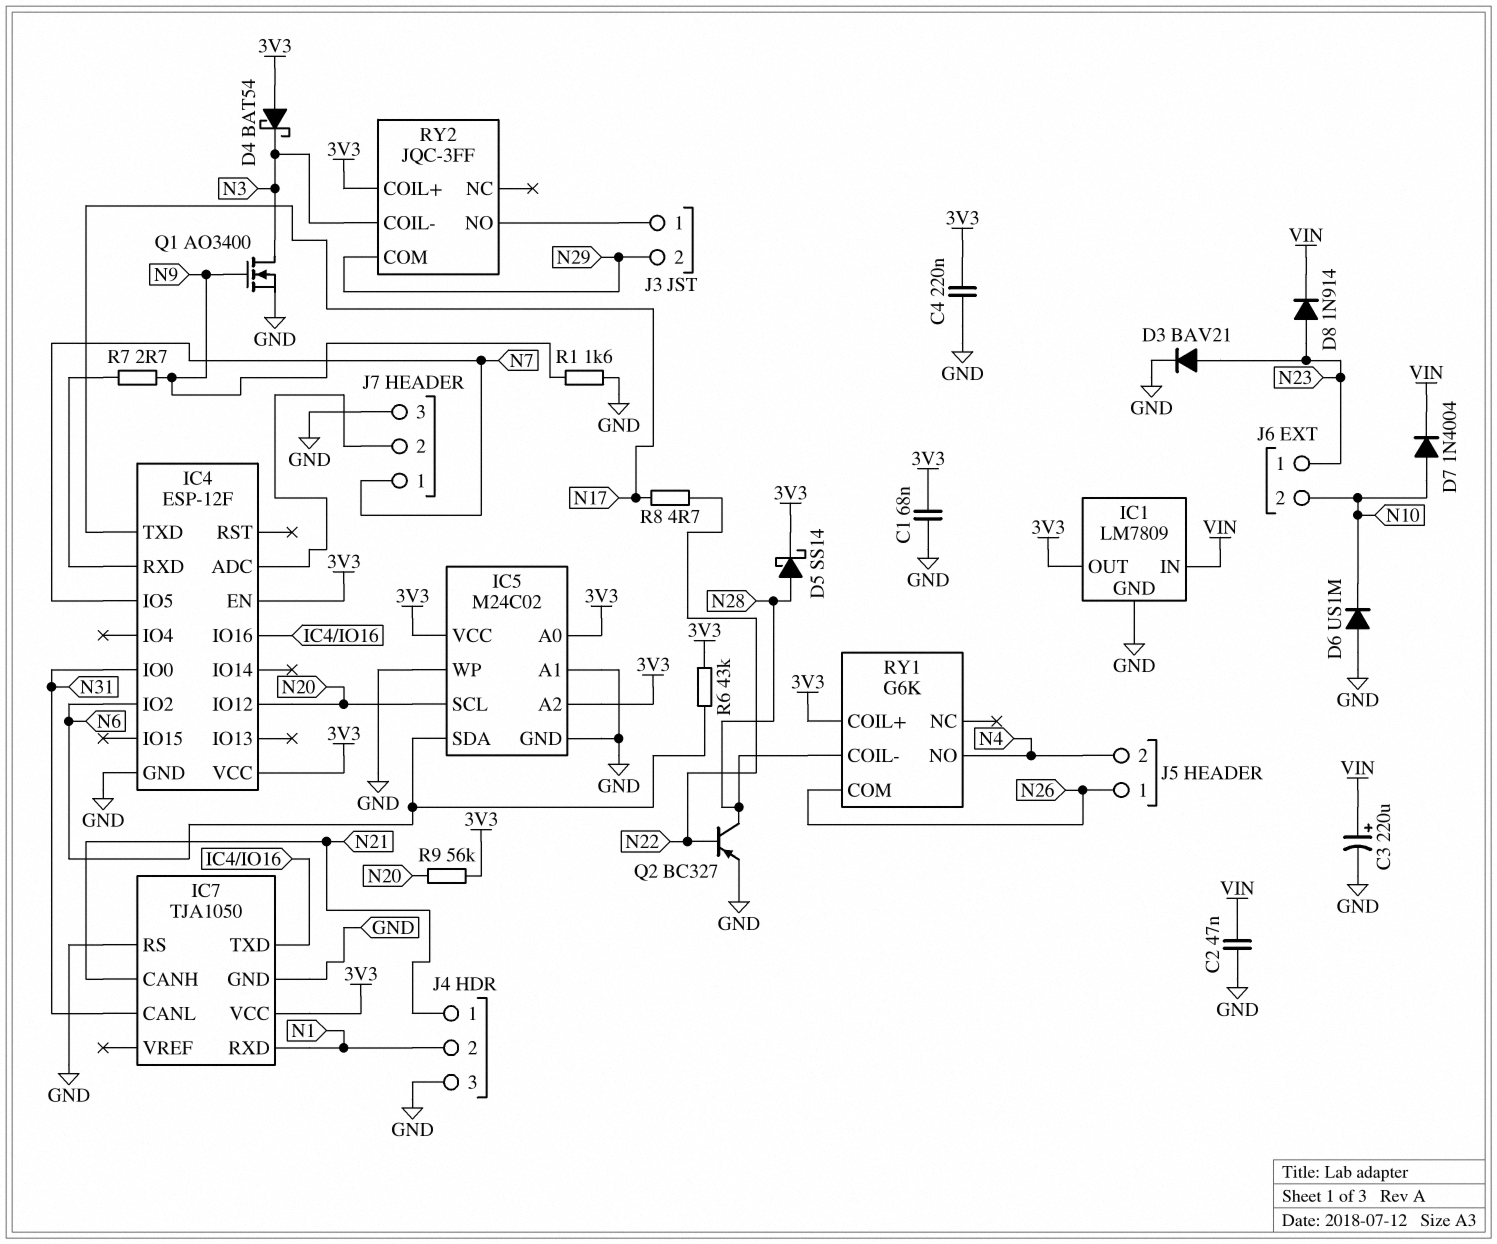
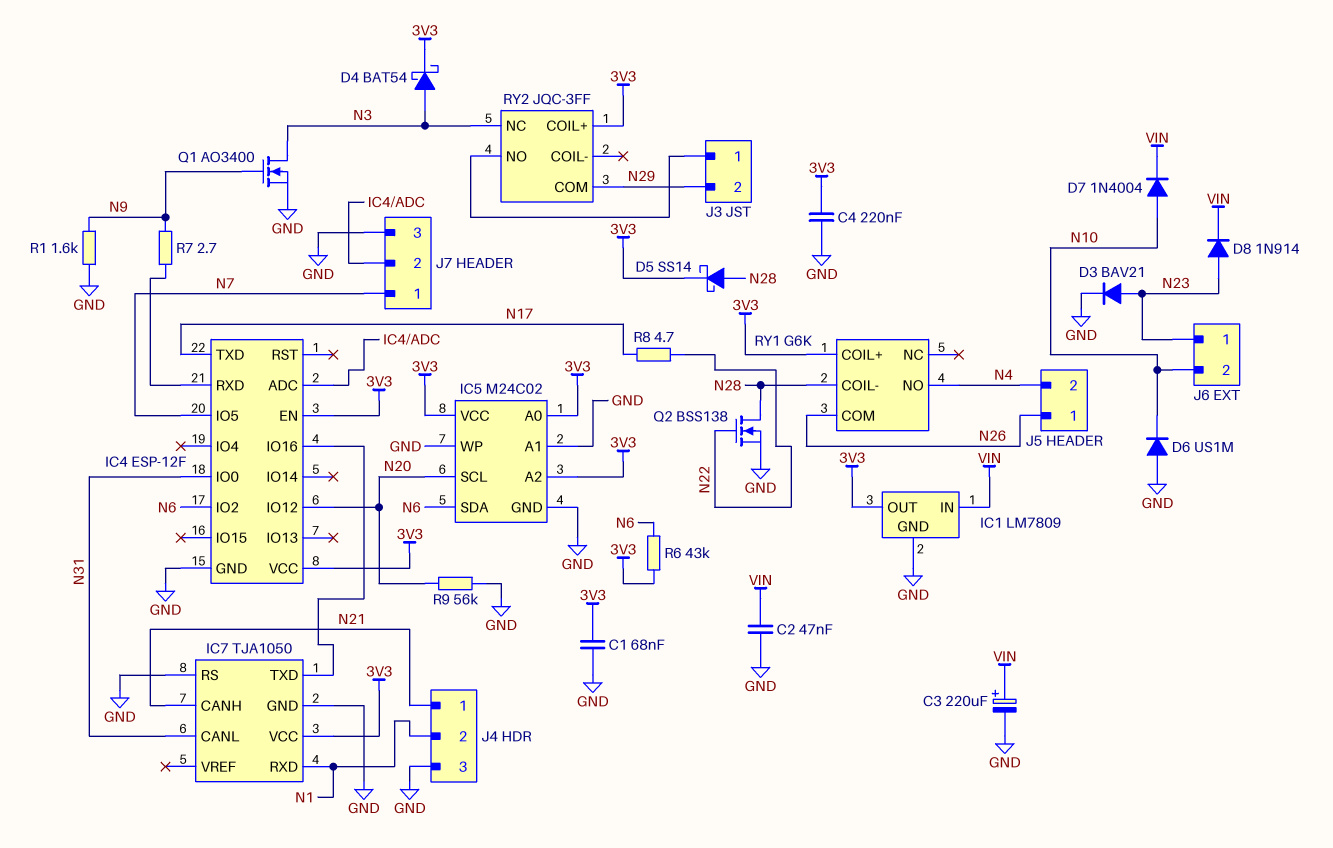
D4: schottky BAT54 (A 3V3, K N3) -> schottky BAT54 (A N3, K 3V3)
Q2: PNP BC327 (B N22, C N28, E GND) -> NMOS BSS138 (G N22, D N28, S GND)
R9: 56k (3V3, N20) -> 56k (GND, N20)
RY2 pin COIL-: N3 -> none
RY2 pin NC: none -> N3

